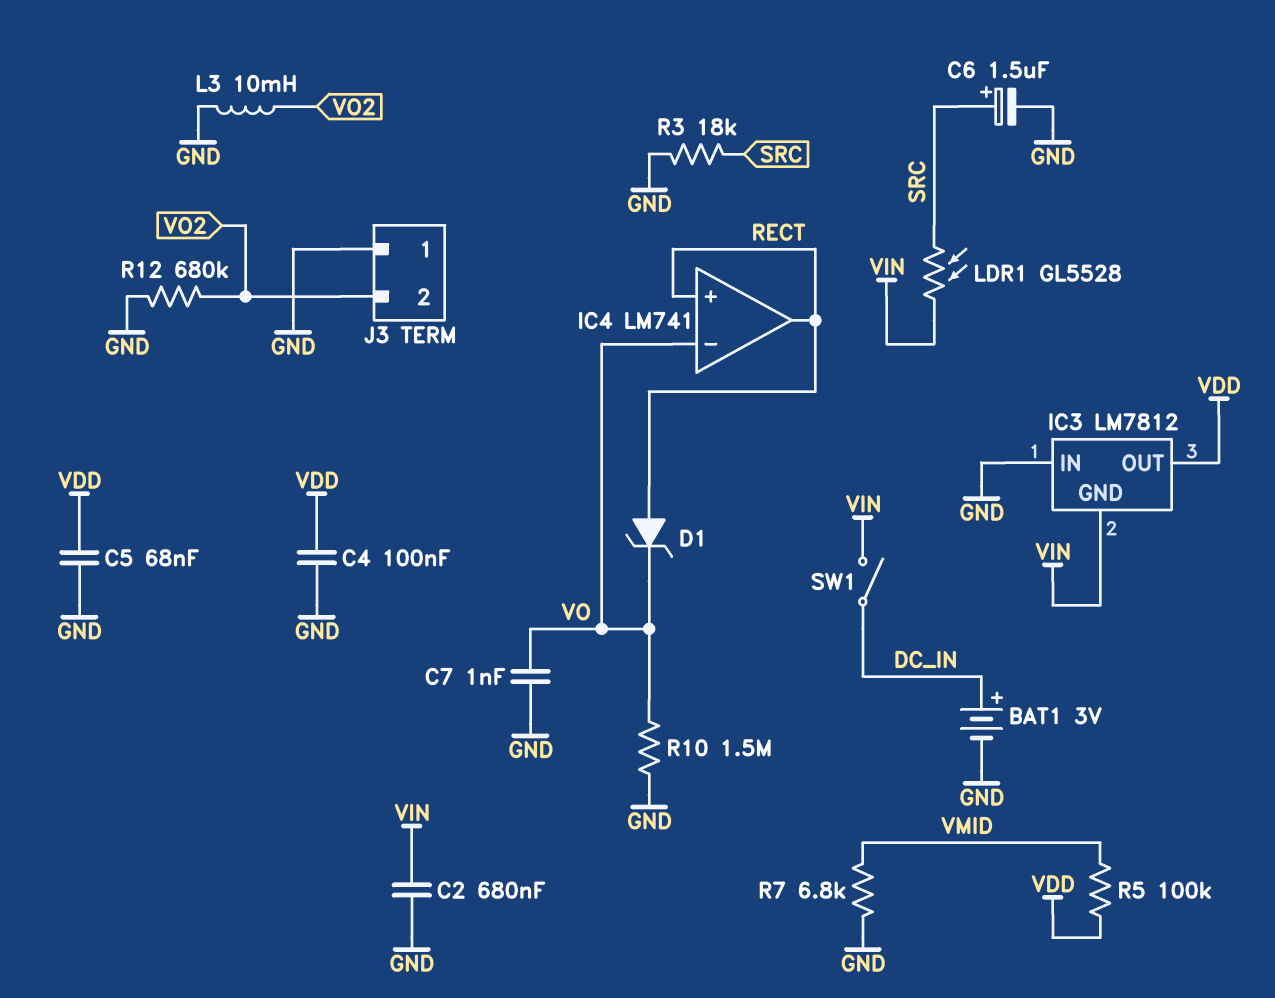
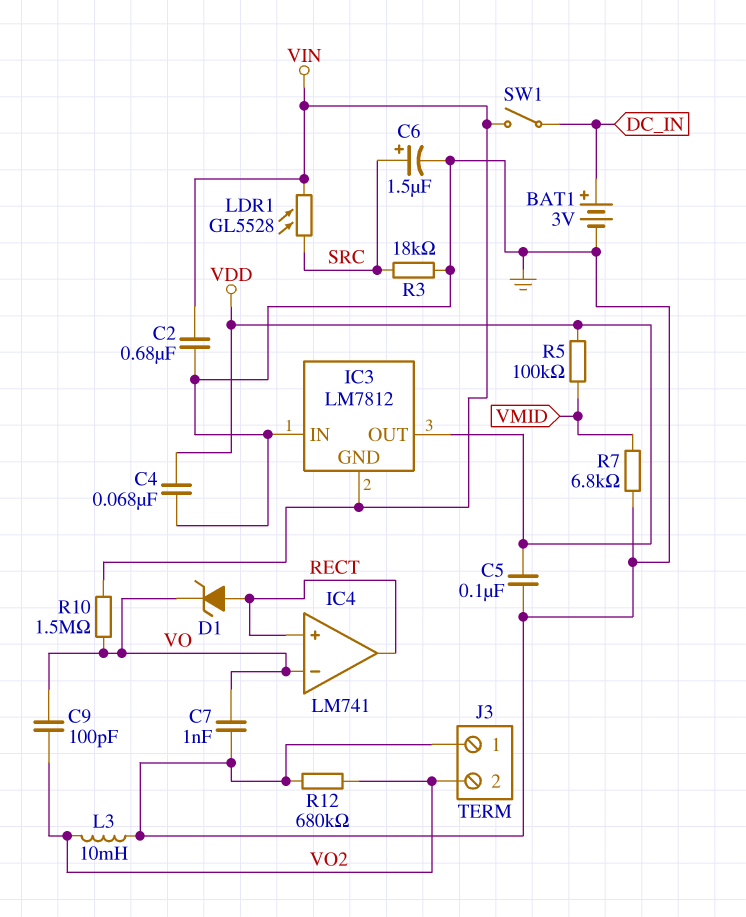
C4: 100nF (GND, VDD) -> 68nF (GND, VDD)
C5: 68nF (GND, VDD) -> 100nF (GND, VDD)
C9: none -> 100pF (VO, VO2)
R10: 1.5M (GND, VO) -> 1.5M (VIN, VO)

